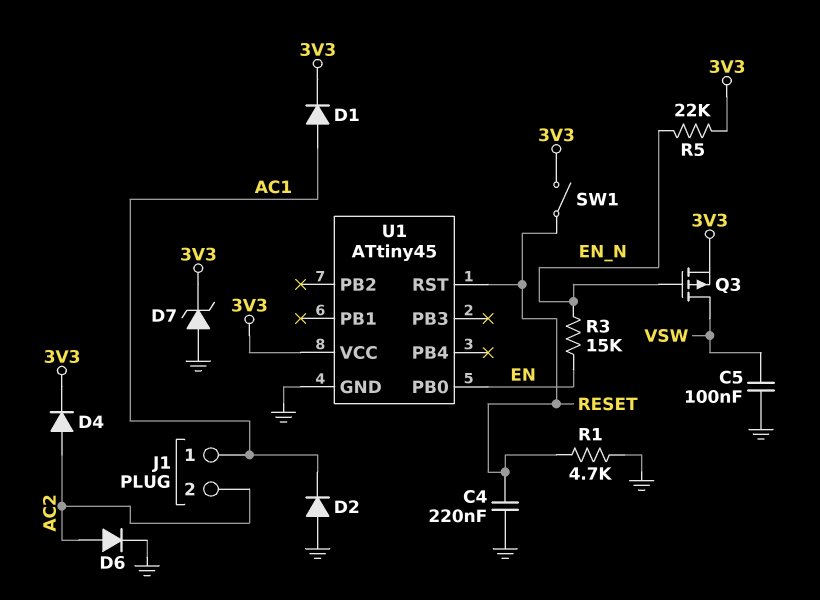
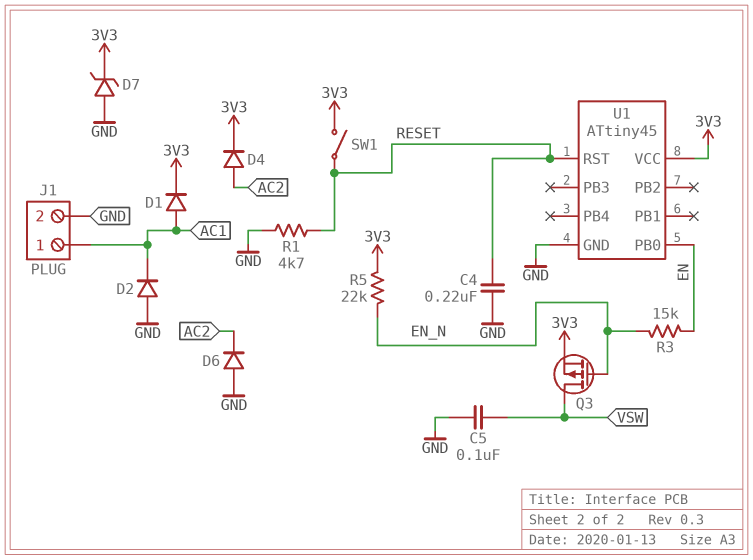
D6: diode (A AC2, K GND) -> diode (A GND, K AC2)
J1 pin 2: AC2 -> GND

